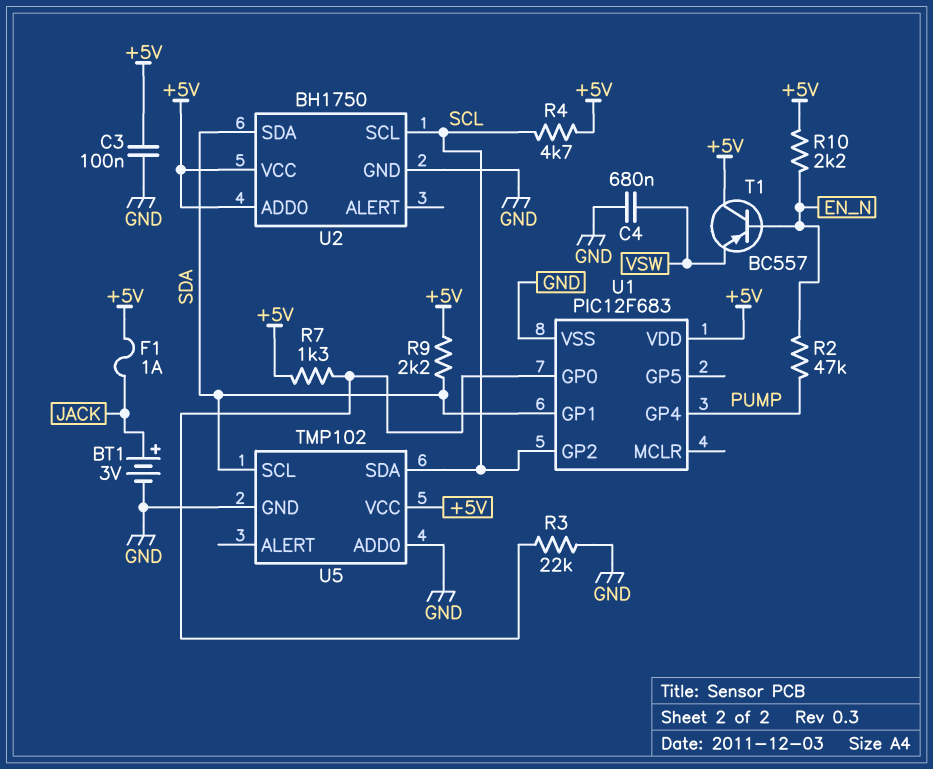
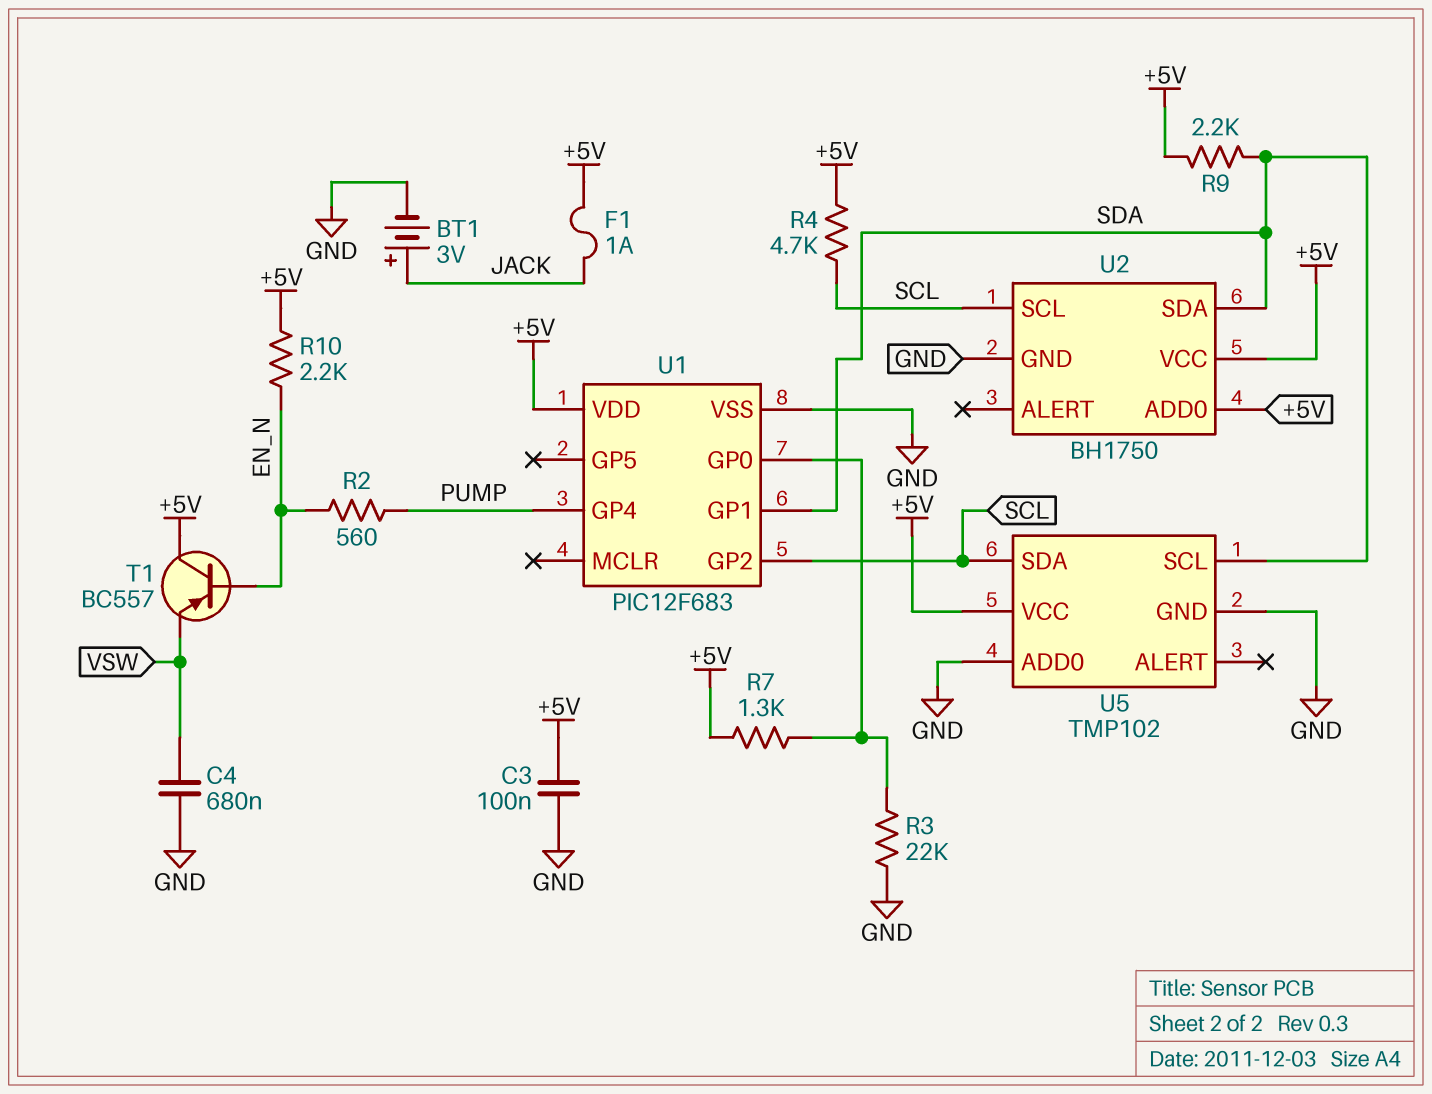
R2: 47k (EN_N, PUMP) -> 560 (EN_N, PUMP)

